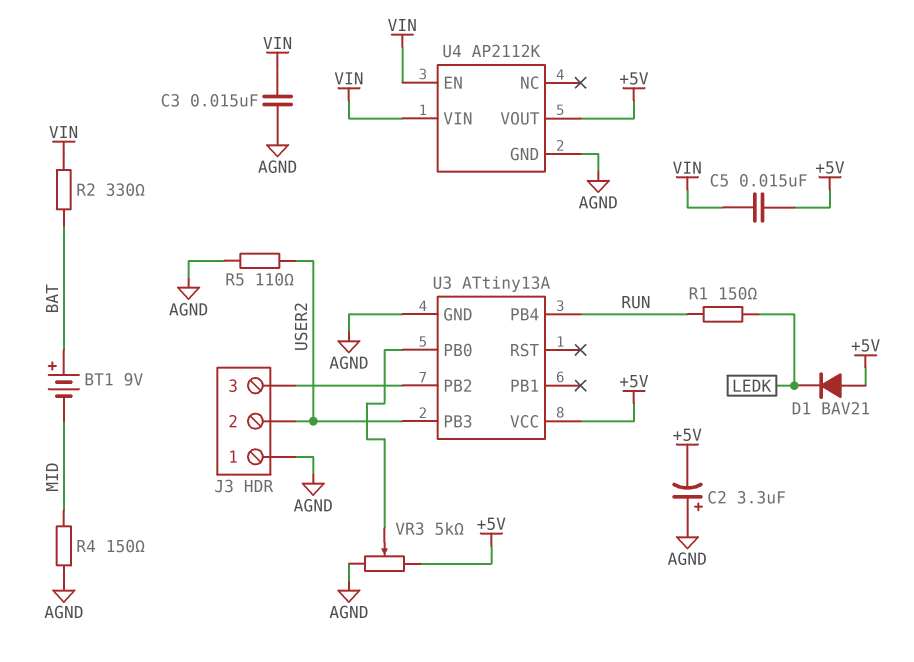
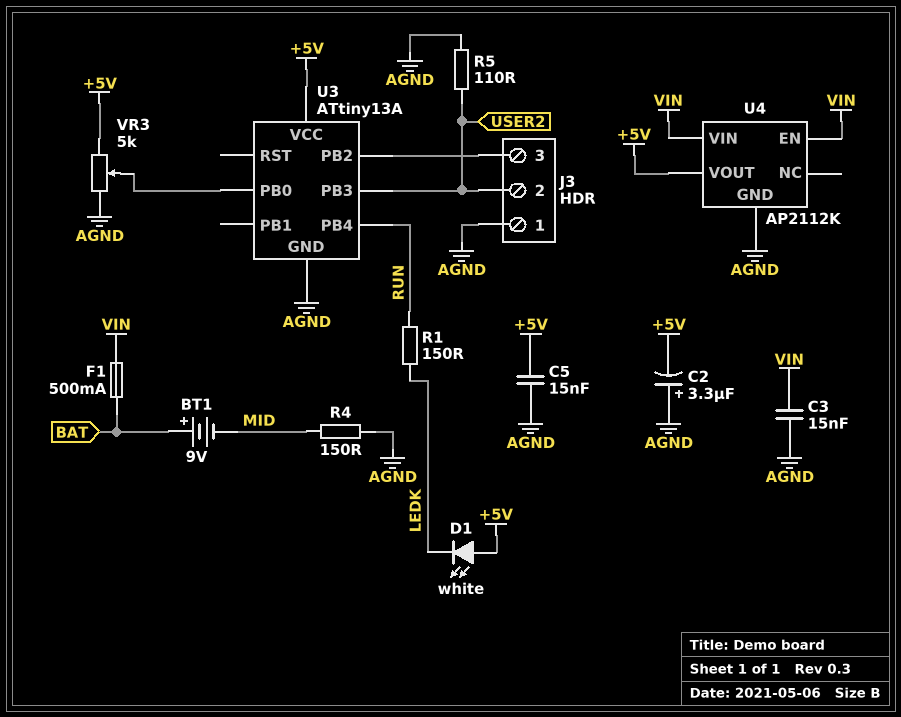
C5: 15nF (+5V, VIN) -> 15nF (+5V, AGND)
D1: diode BAV21 (A +5V, K LEDK) -> LED white (A +5V, K LEDK)
F1: none -> 500mA (BAT, VIN)
R2: 330 (BAT, VIN) -> none

